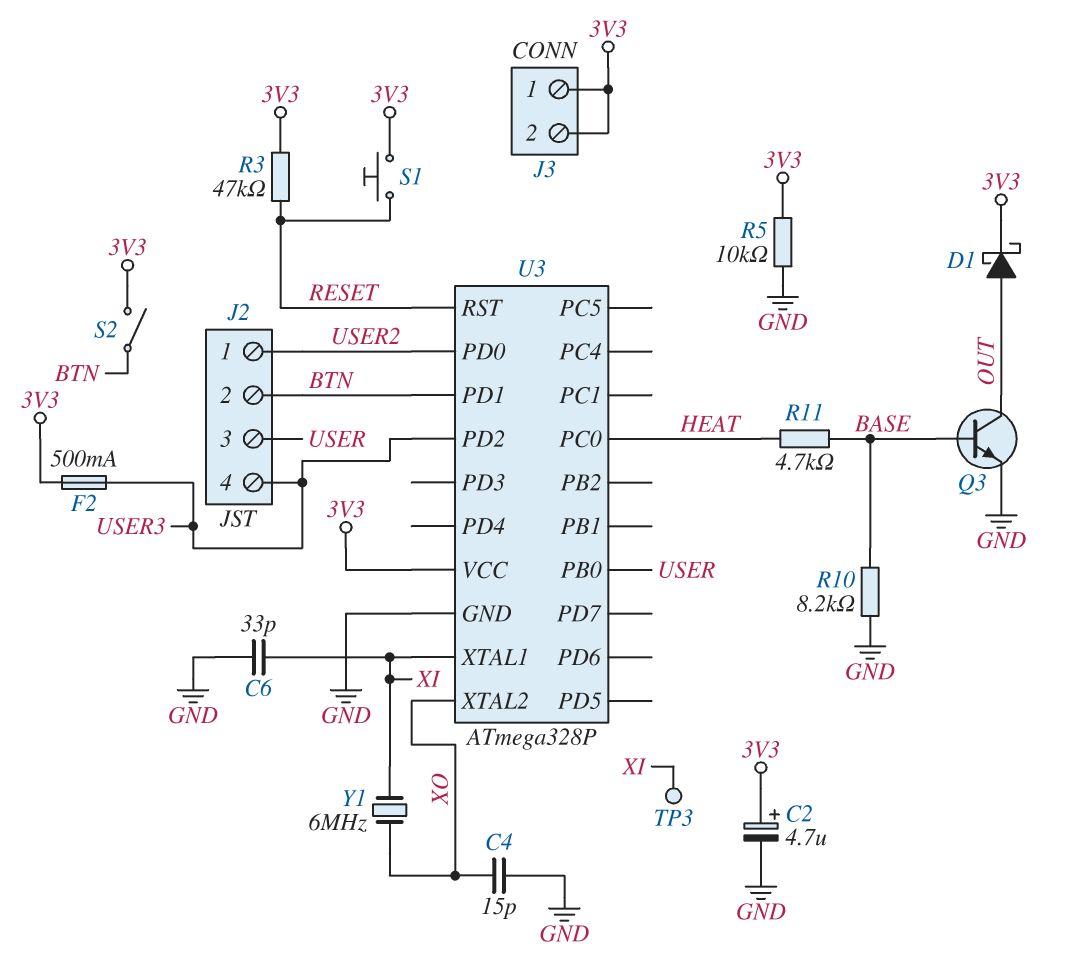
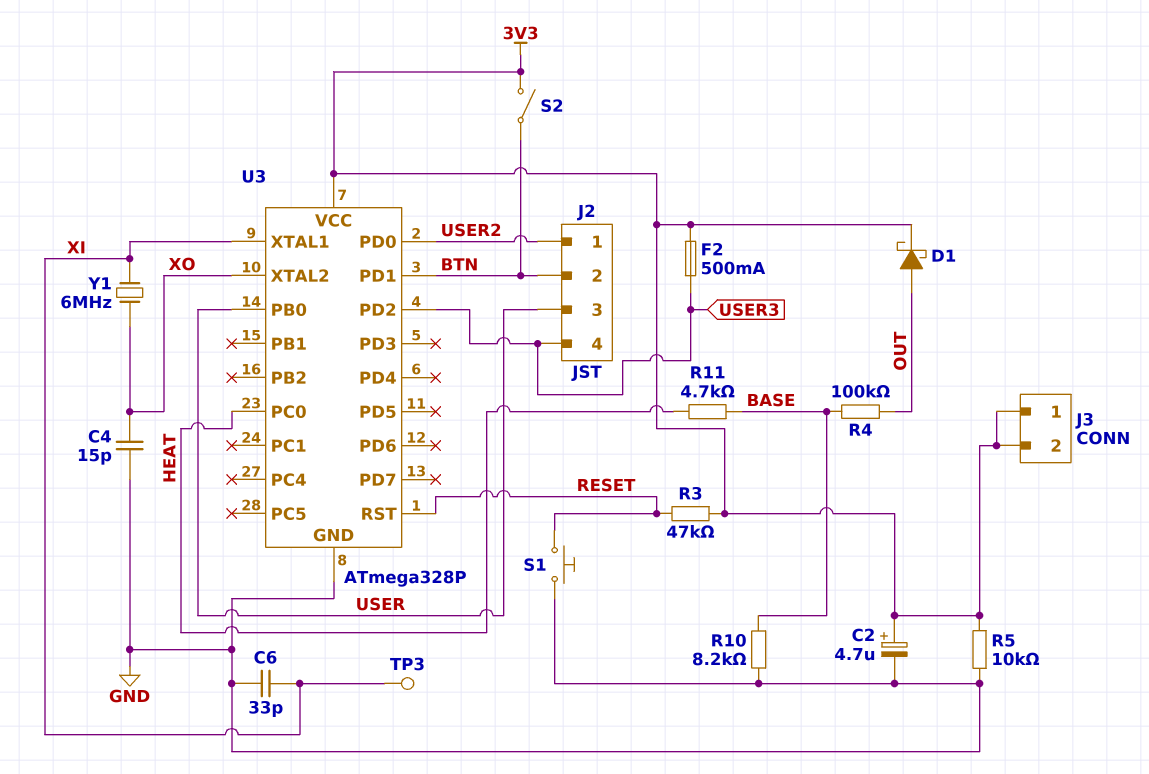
Q3: NPN (B BASE, C OUT, E GND) -> none
R4: none -> 100k (BASE, OUT)
S1: button (3V3, RESET) -> button (GND, RESET)

